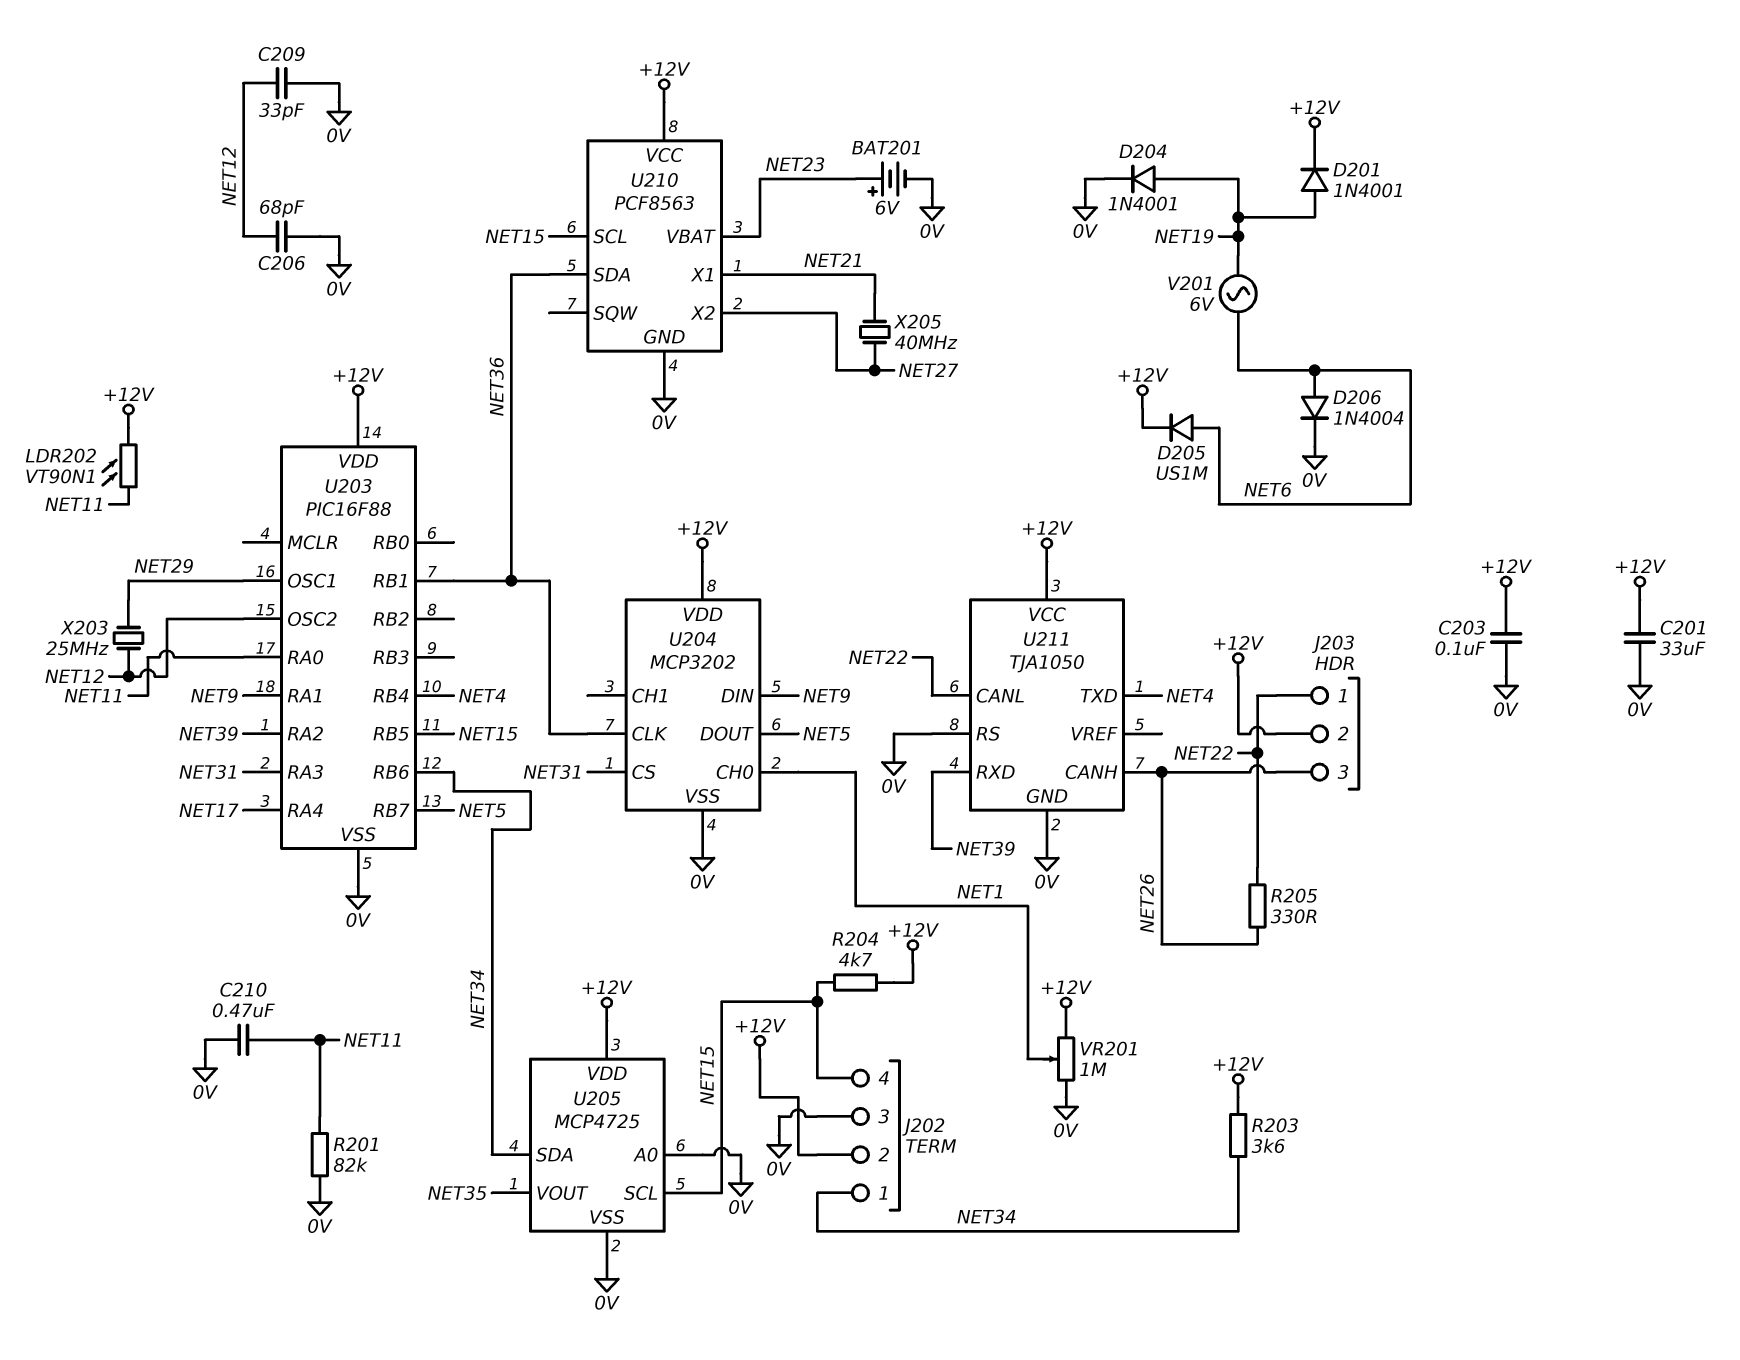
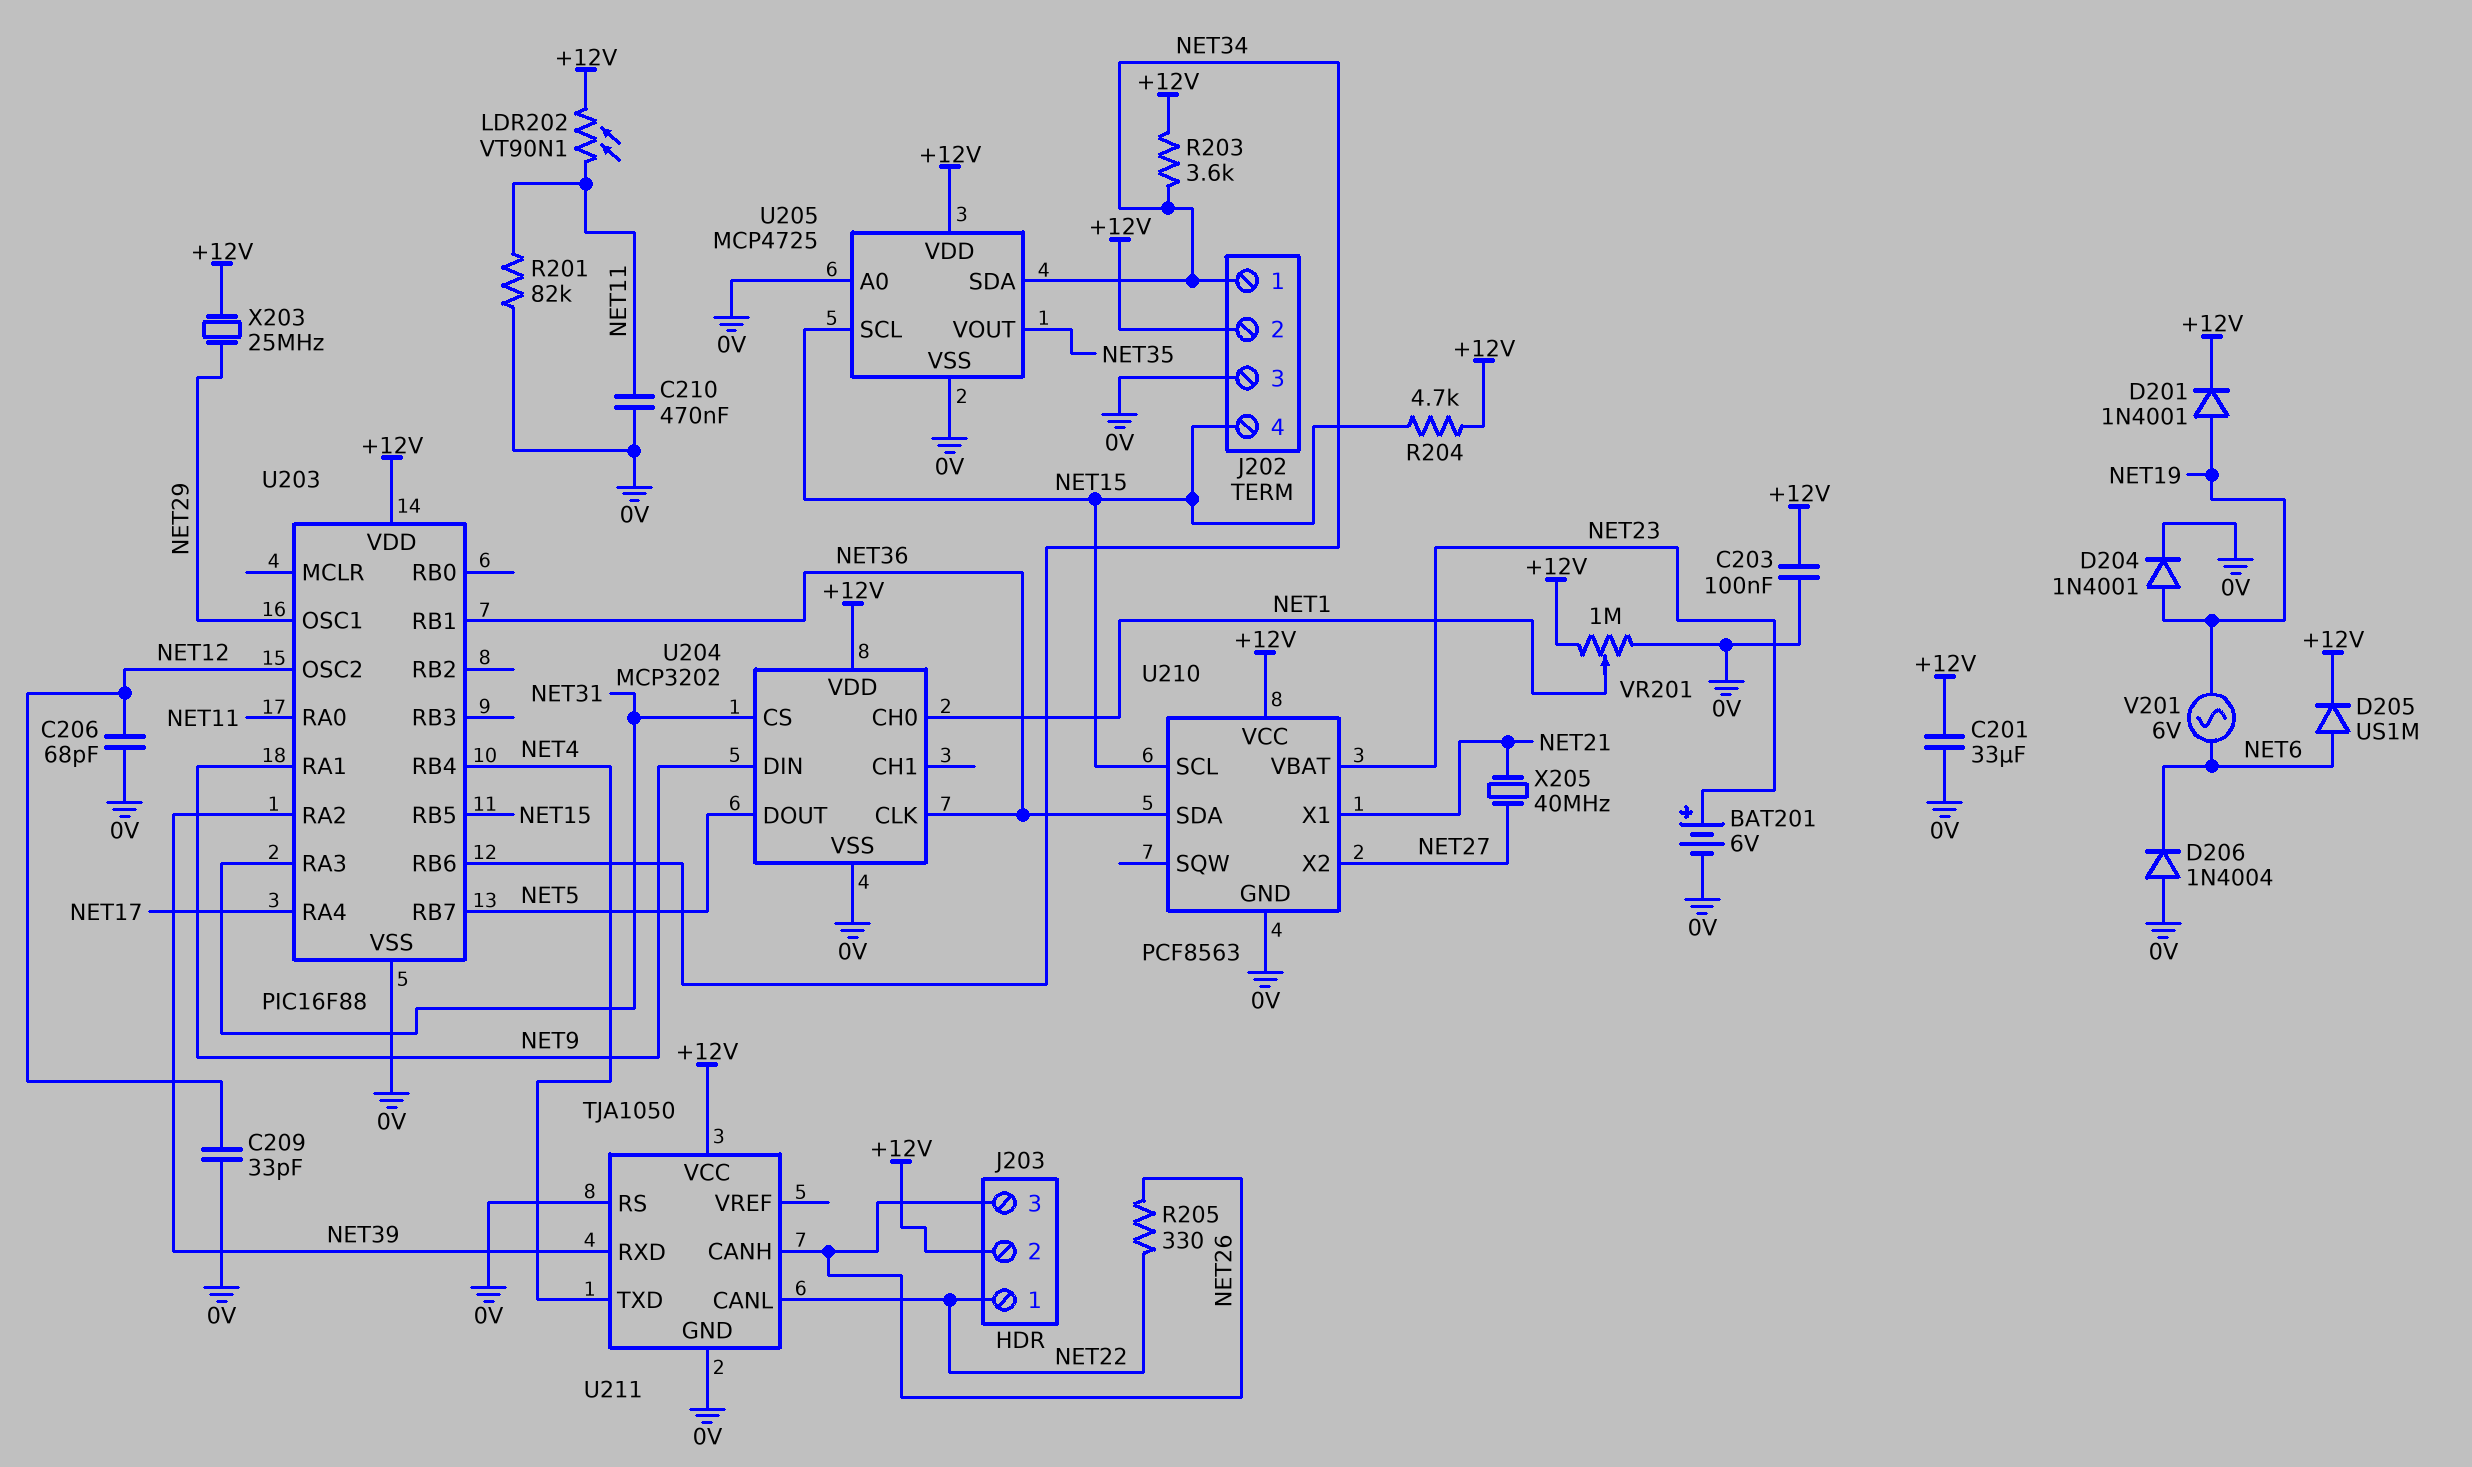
D206: diode 1N4004 (A NET6, K 0V) -> diode 1N4004 (A 0V, K NET6)
X203: 25MHz (NET12, NET29) -> 25MHz (+12V, NET29)

